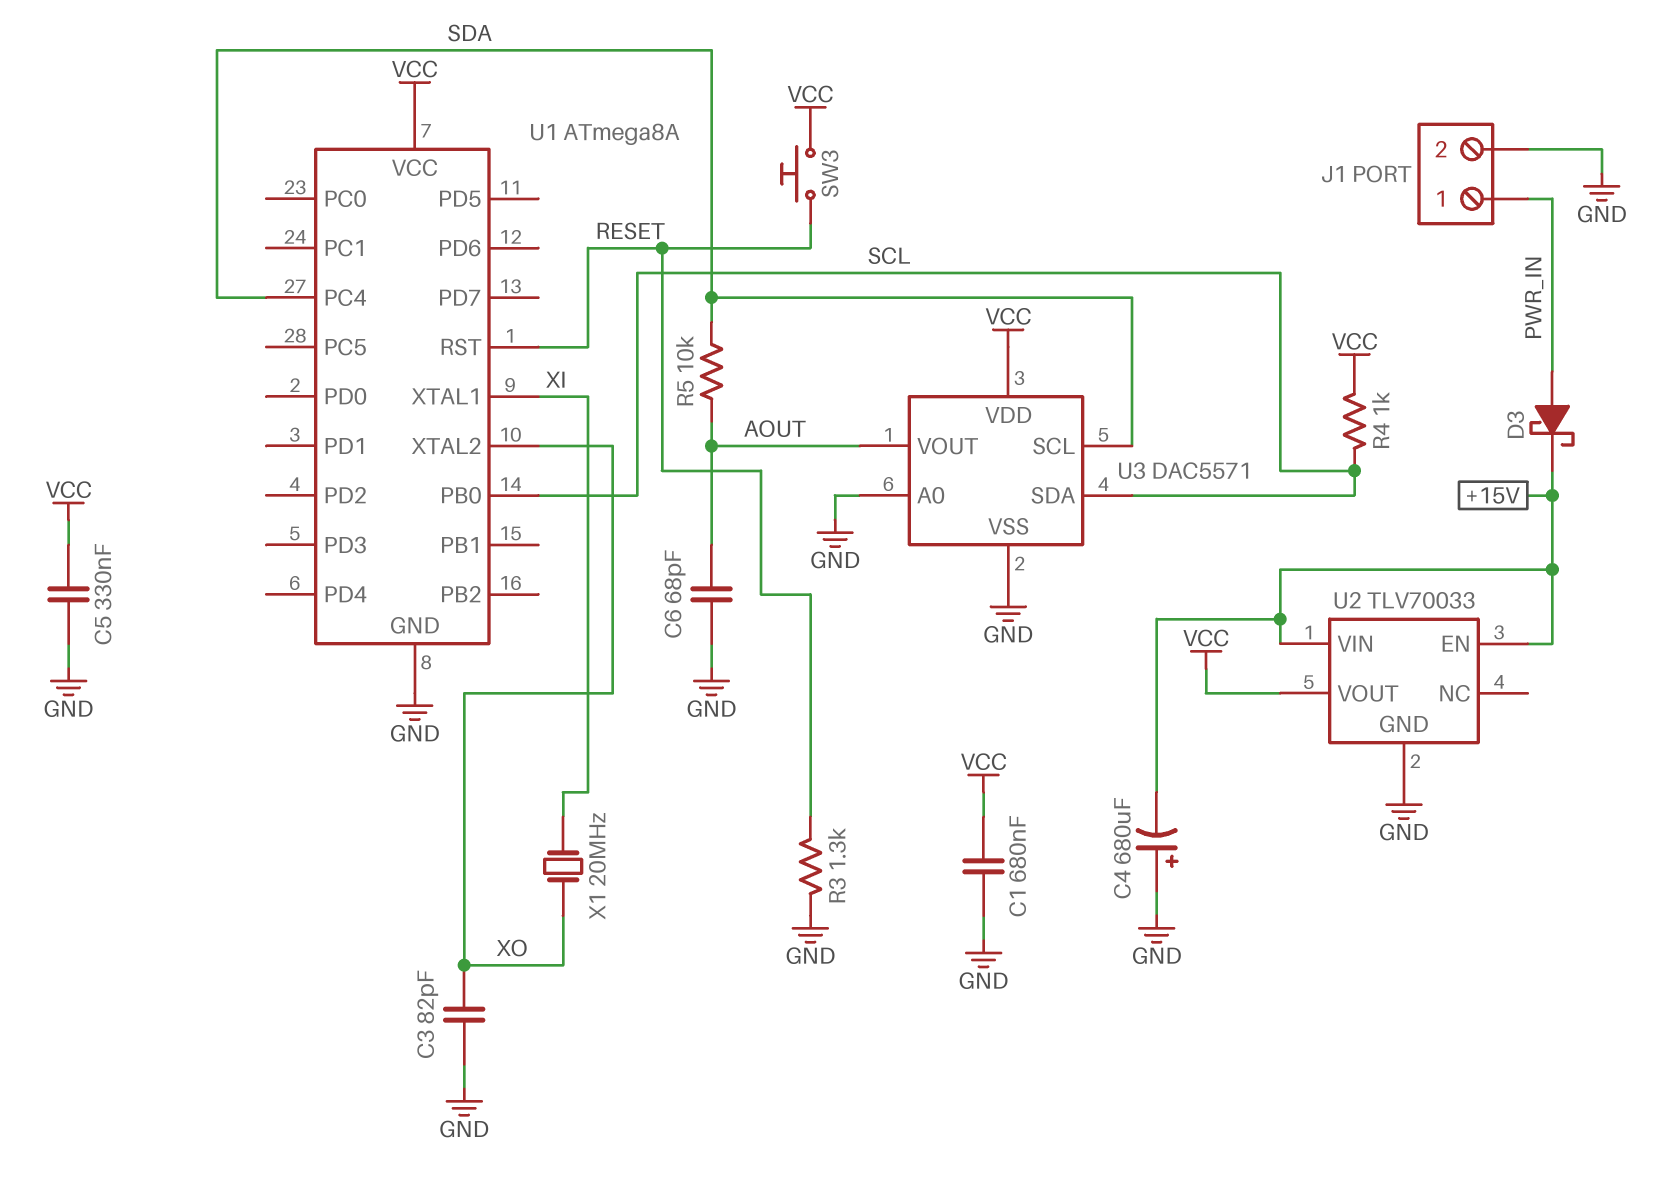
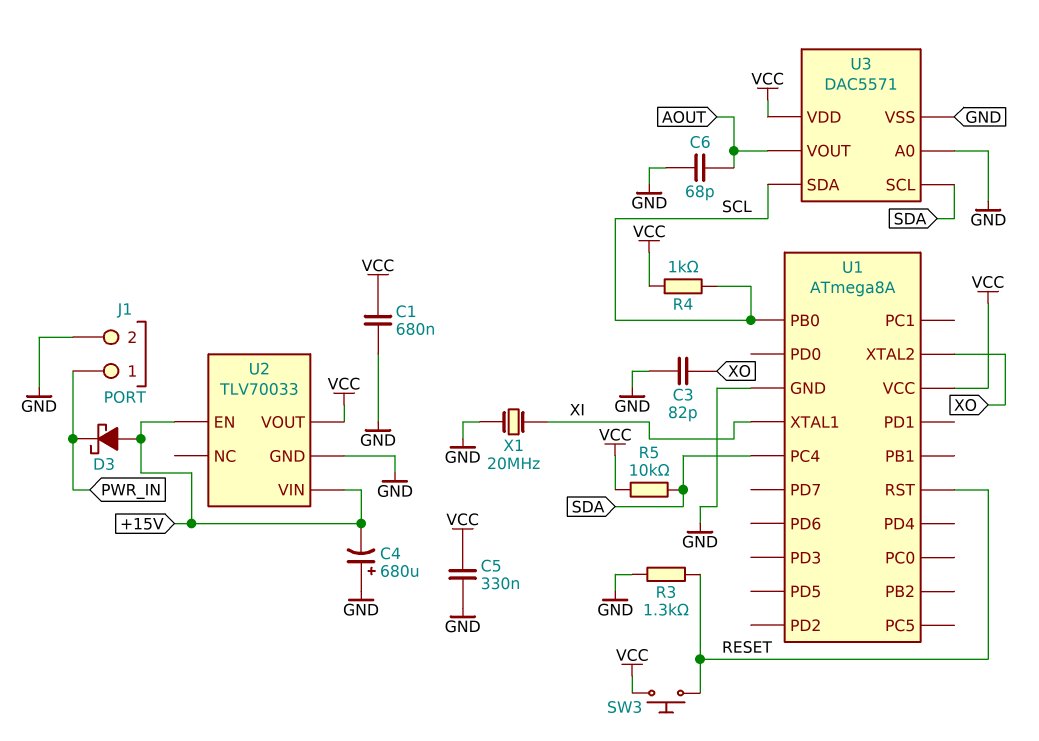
D3: schottky (A PWR_IN, K +15V) -> schottky (A +15V, K PWR_IN)
R5: 10k (AOUT, SDA) -> 10k (SDA, VCC)
X1: 20MHz (XI, XO) -> 20MHz (GND, XI)

